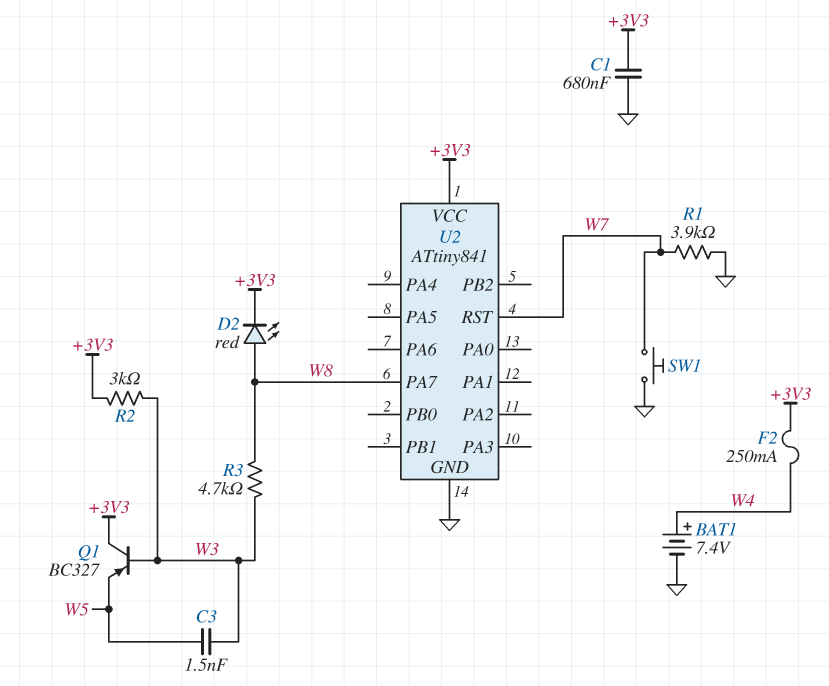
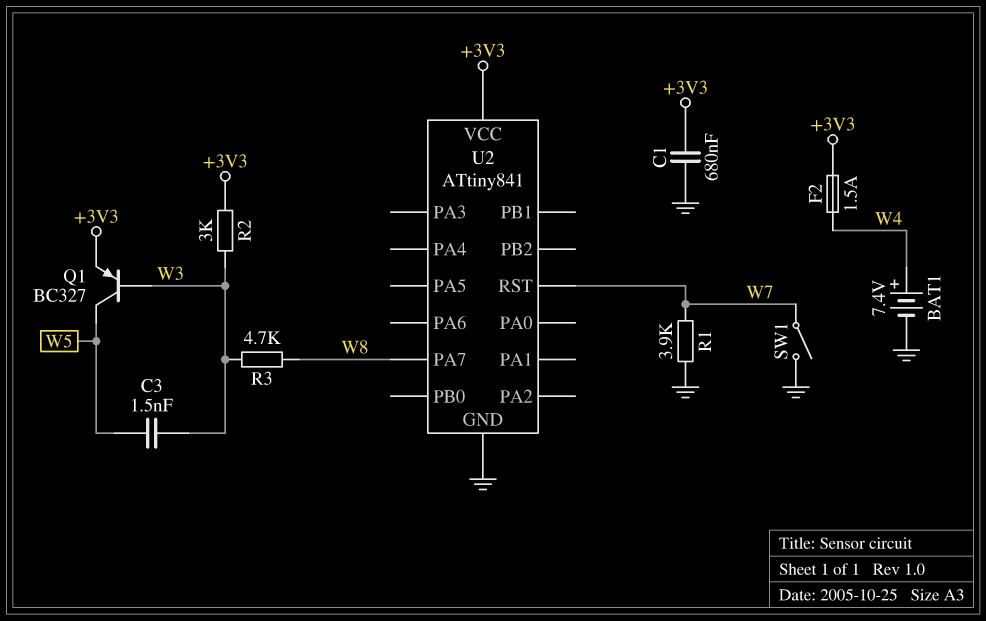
D2: LED red (A W8, K +3V3) -> none
F2: 250mA (+3V3, W4) -> 1.5A (+3V3, W4)
Q1: PNP BC327 (B W3, C +3V3, E W5) -> PNP BC327 (B W3, C W5, E +3V3)
SW1: button (GND, W7) -> switch (GND, W7)

